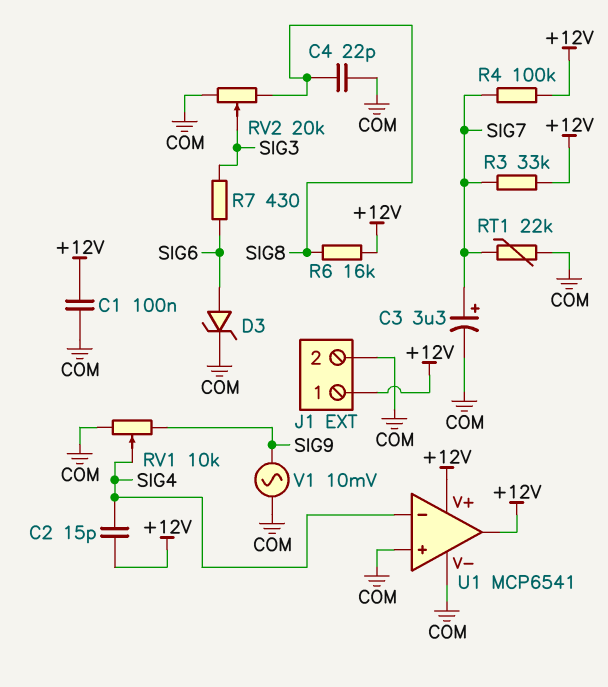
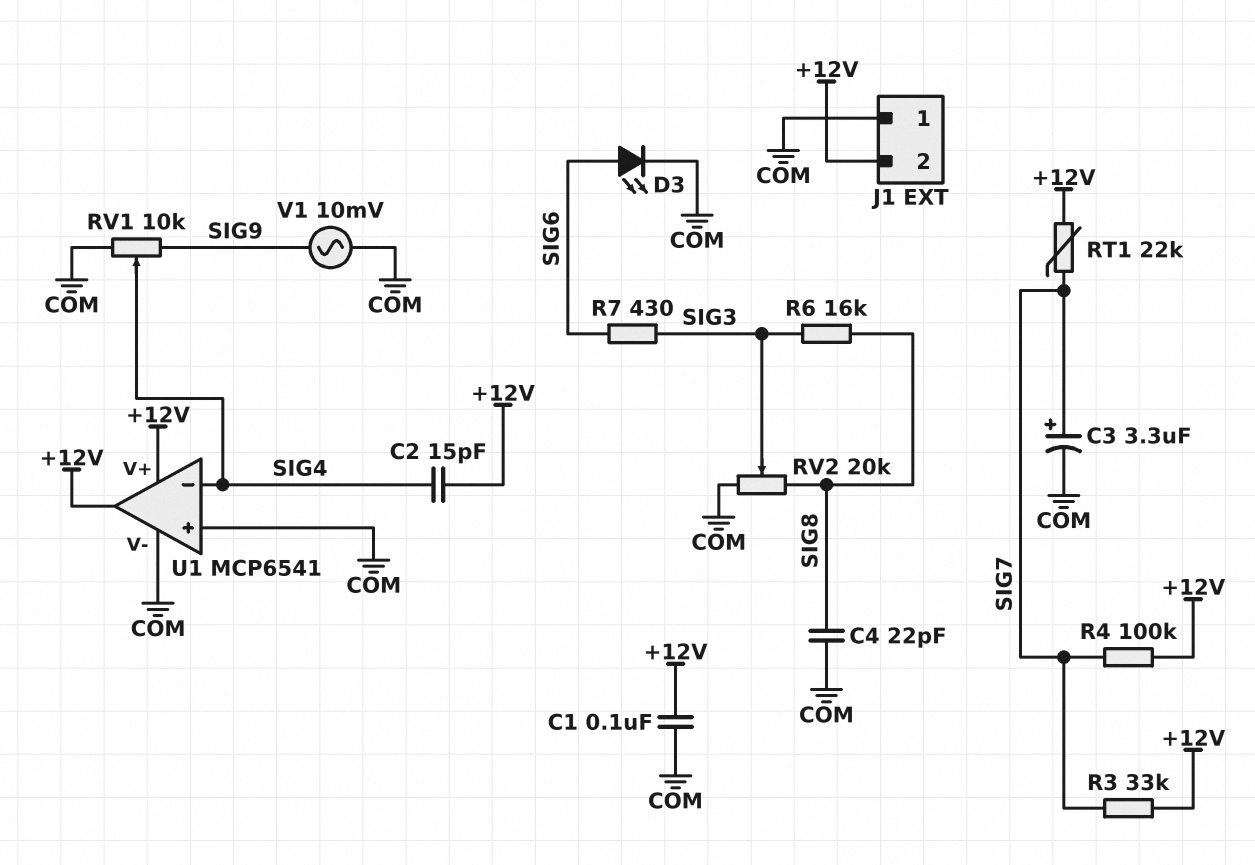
D3: zener (A SIG6, K COM) -> LED (A SIG6, K COM)
J1 pin 1: +12V -> COM
J1 pin 2: COM -> +12V
R6: 16k (+12V, SIG8) -> 16k (SIG3, SIG8)
RT1: 22k (COM, SIG7) -> 22k (+12V, SIG7)

